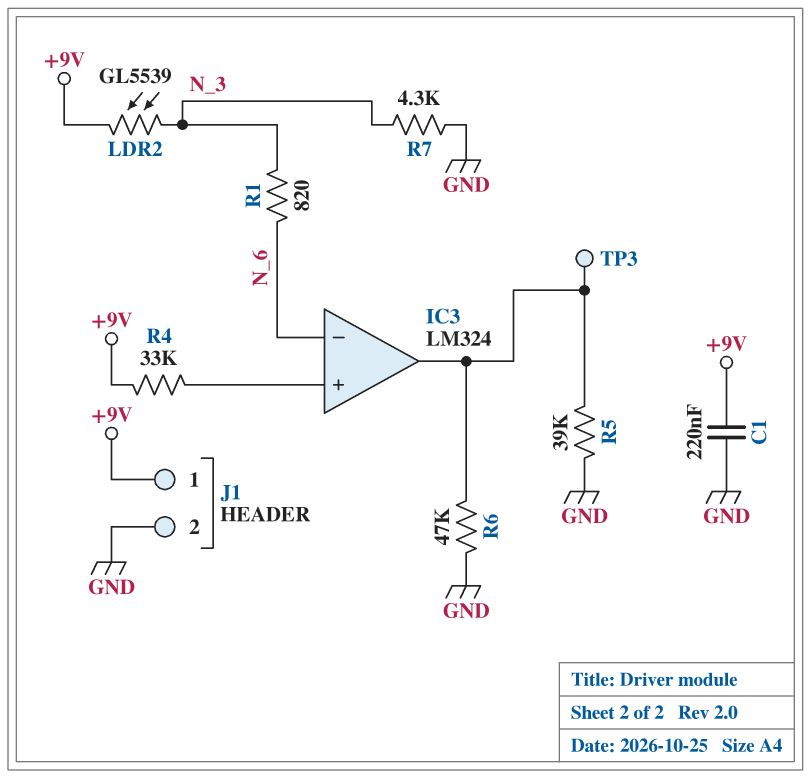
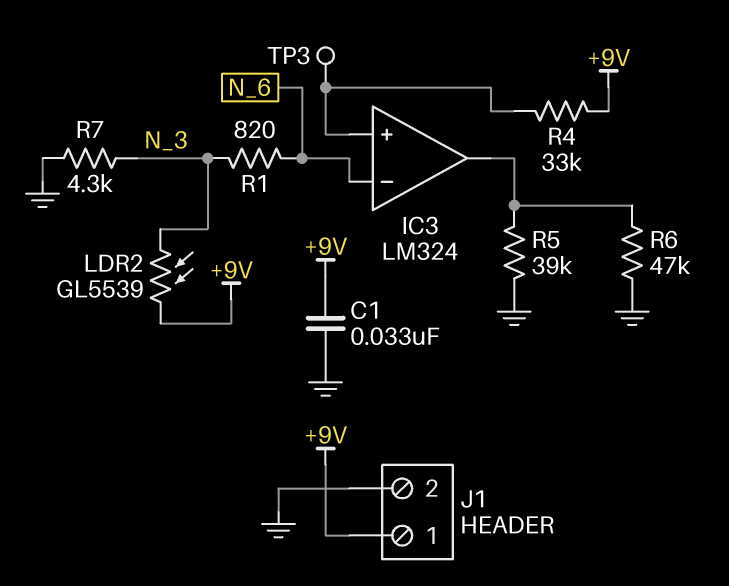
C1: 220nF (+9V, GND) -> 33nF (+9V, GND)
TP3: test point (IC3/out) -> test point (IC3/in+)

